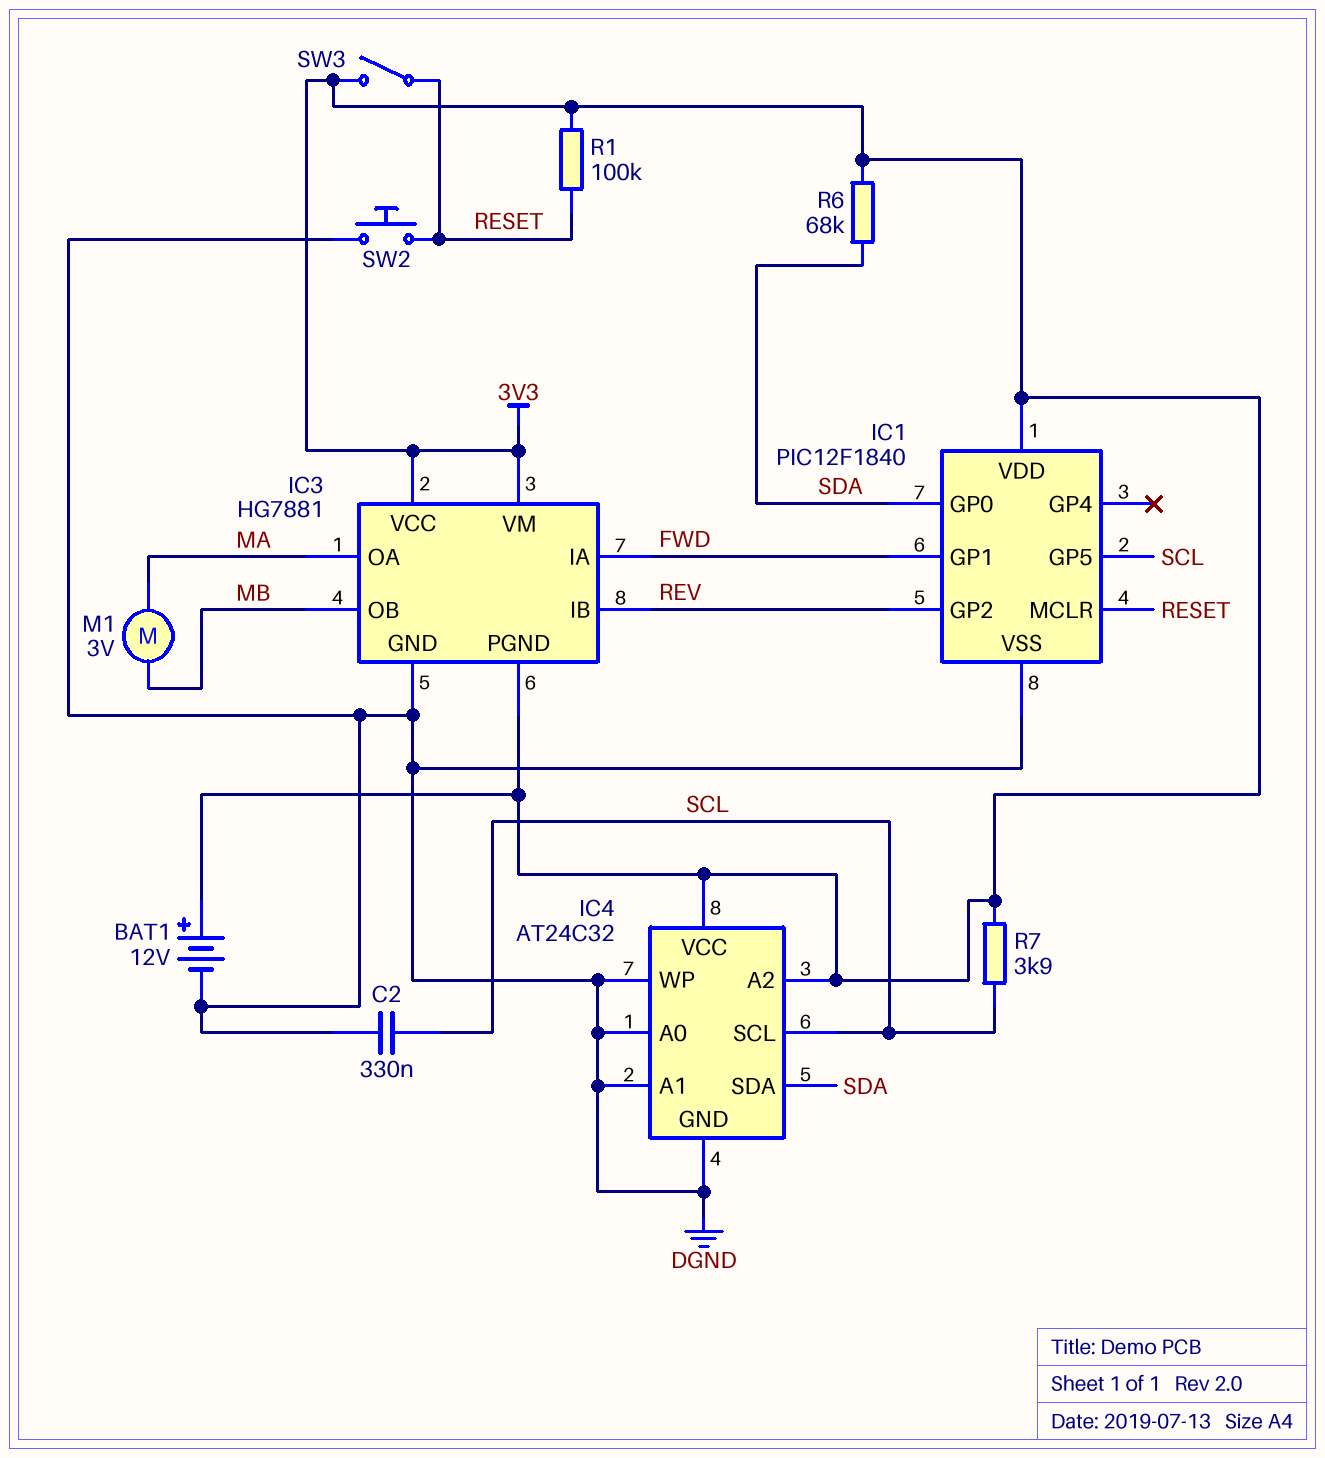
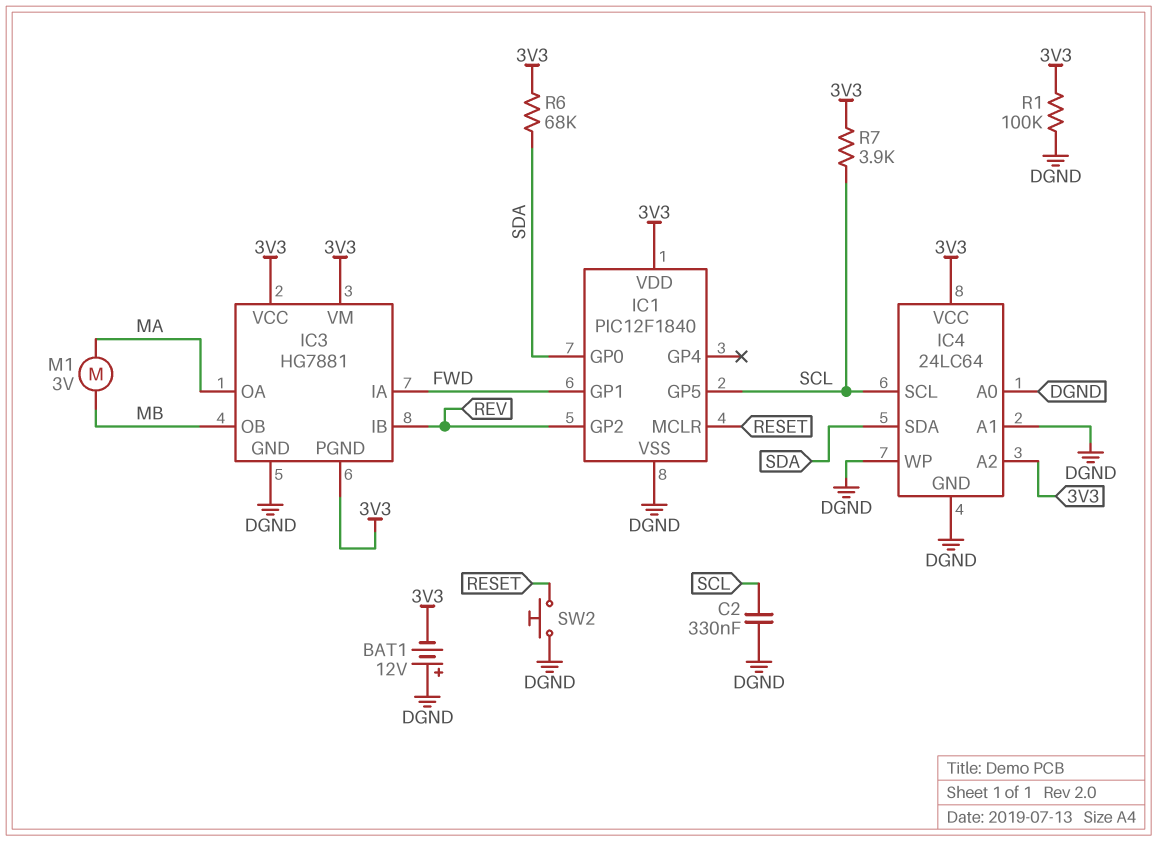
BAT1: 12V (plus 3V3, minus DGND) -> 12V (plus DGND, minus 3V3)
IC4: AT24C32 -> 24LC64
R1: 100k (3V3, RESET) -> 100k (3V3, DGND)
SW3: switch (3V3, RESET) -> none

